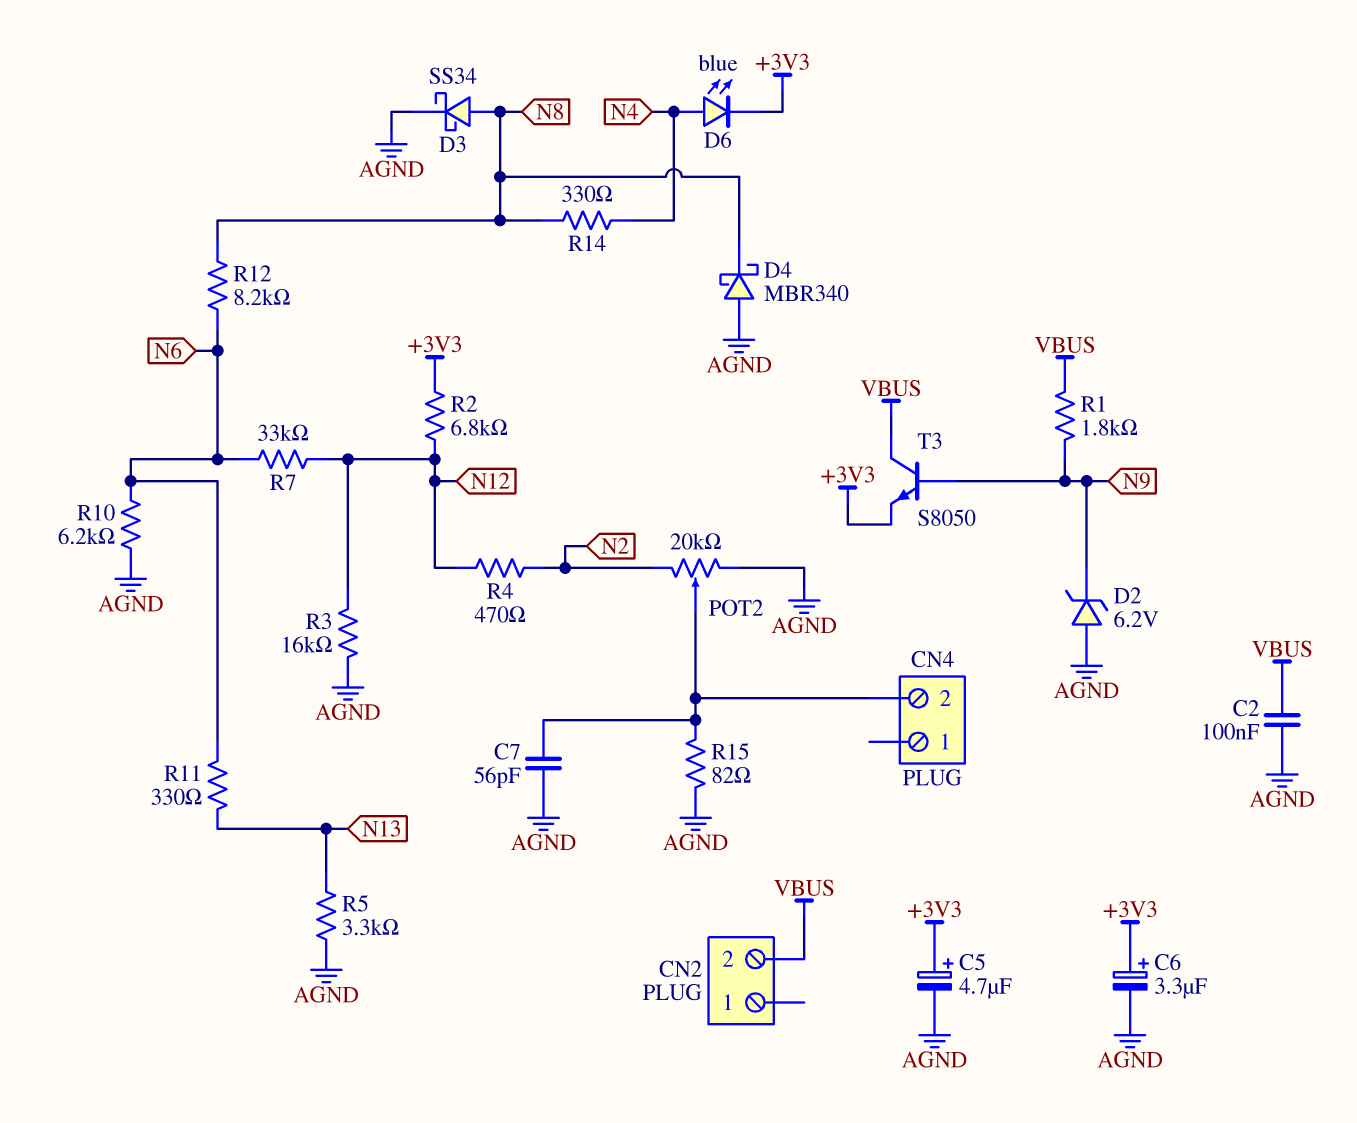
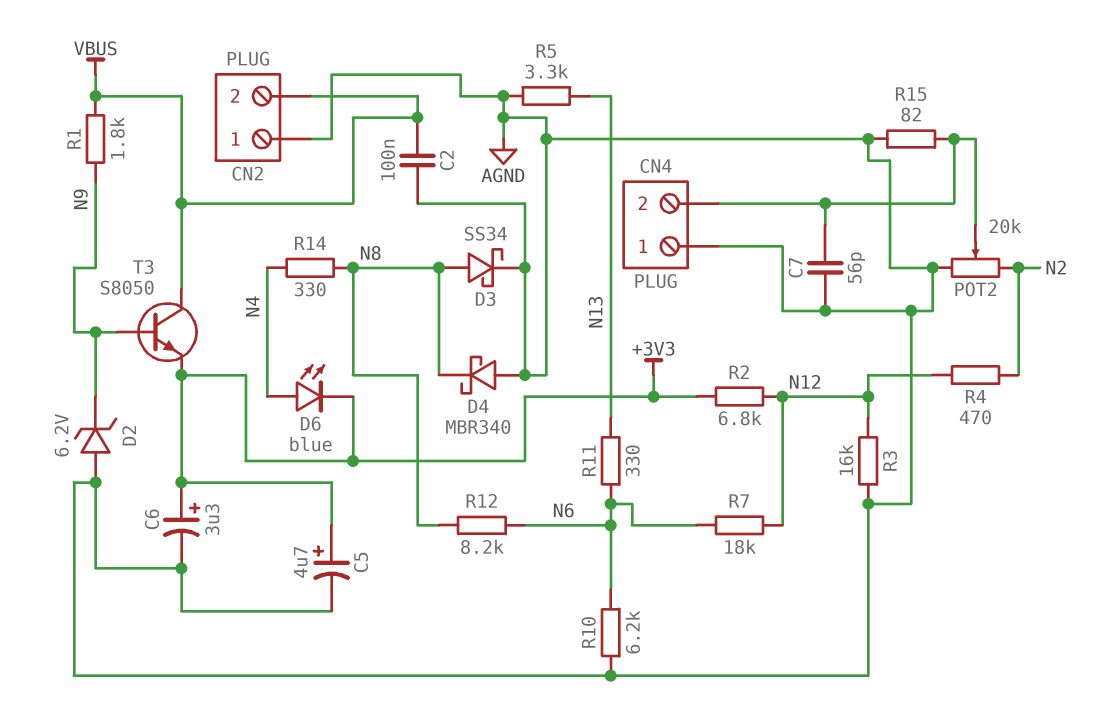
CN2 pin 1: none -> AGND
CN4 pin 1: none -> AGND
R7: 33k (N6, N12) -> 18k (N6, N12)

